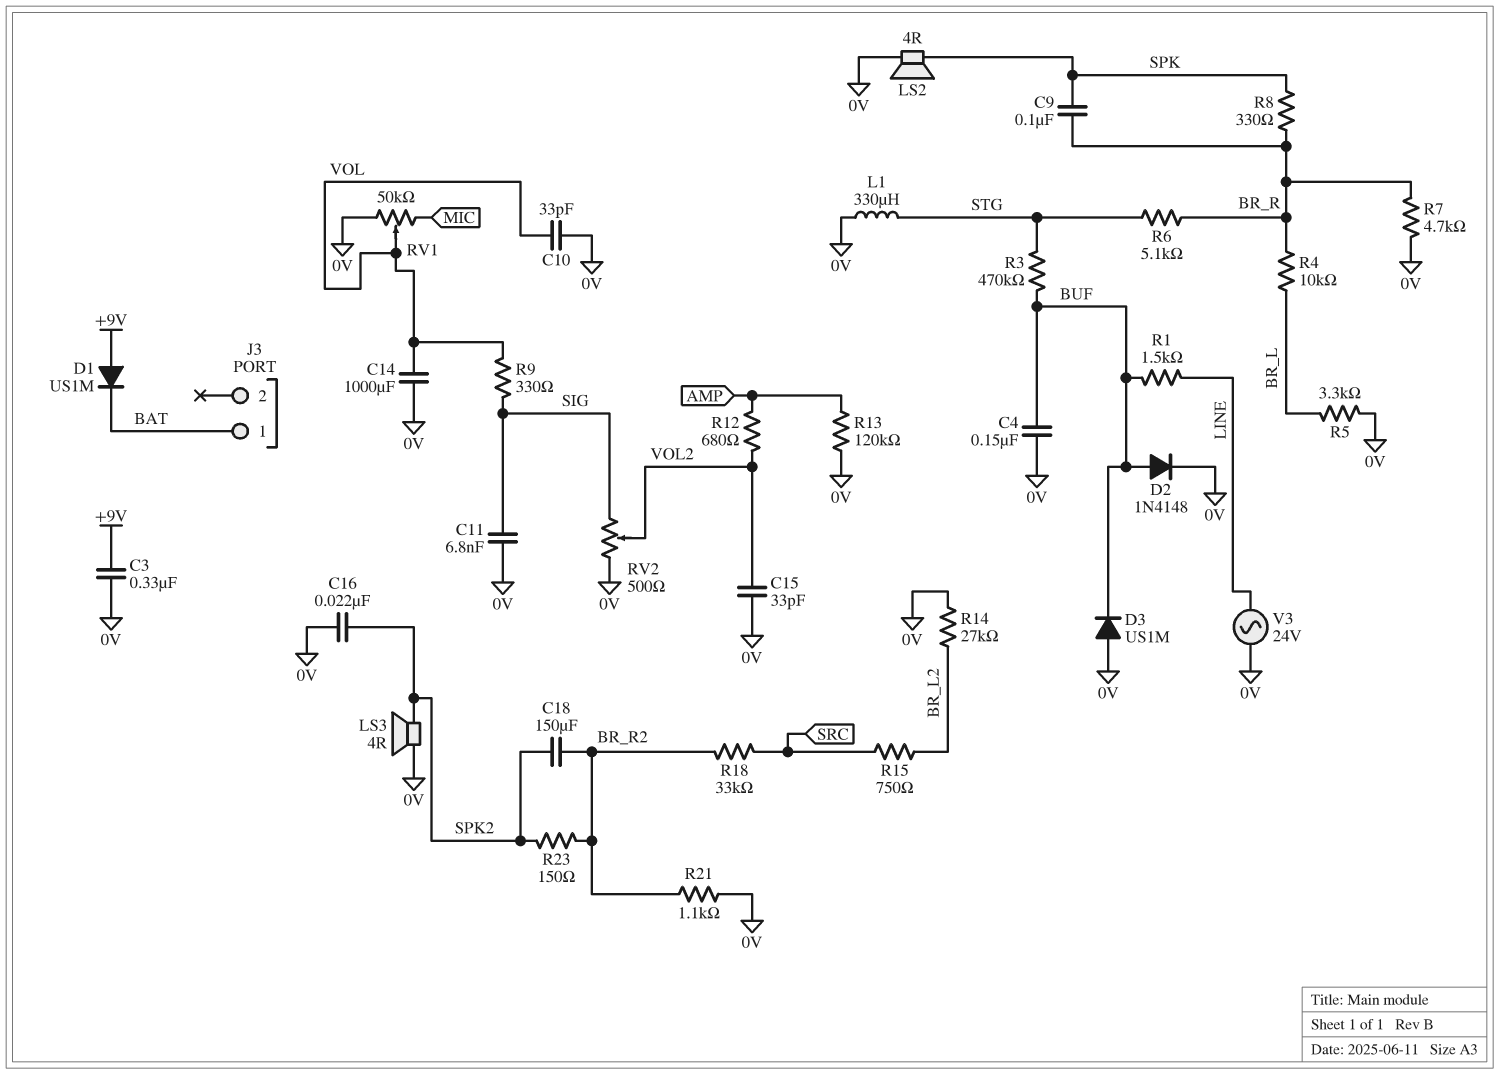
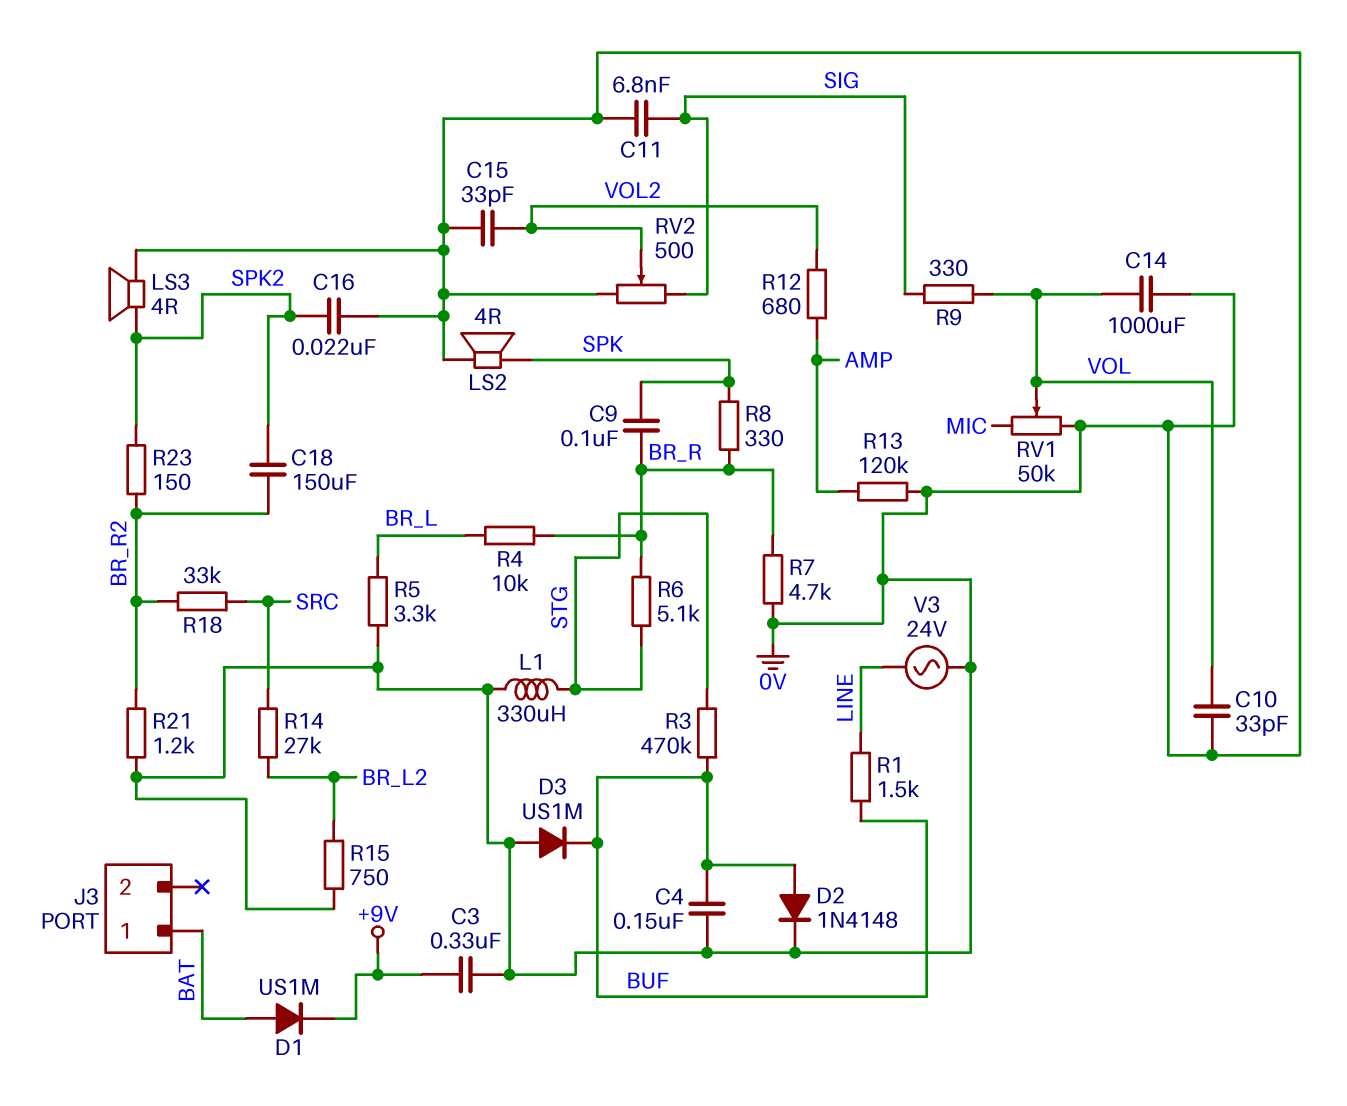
D1: diode US1M (A +9V, K BAT) -> diode US1M (A BAT, K +9V)
R14: 27k (0V, BR_L2) -> 27k (BR_L2, SRC)
R15: 750 (BR_L2, SRC) -> 750 (0V, BR_L2)
R21: 1.1k (0V, BR_R2) -> 1.2k (0V, BR_R2)

